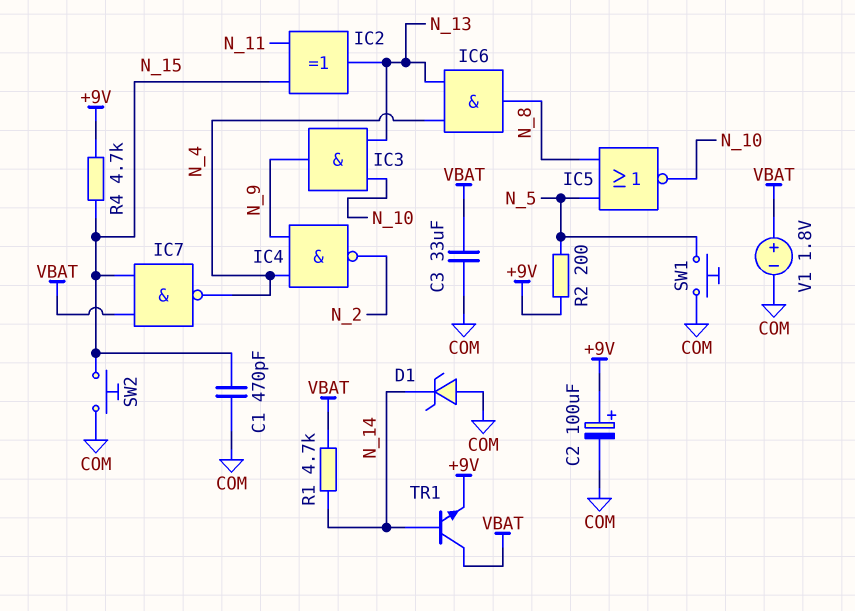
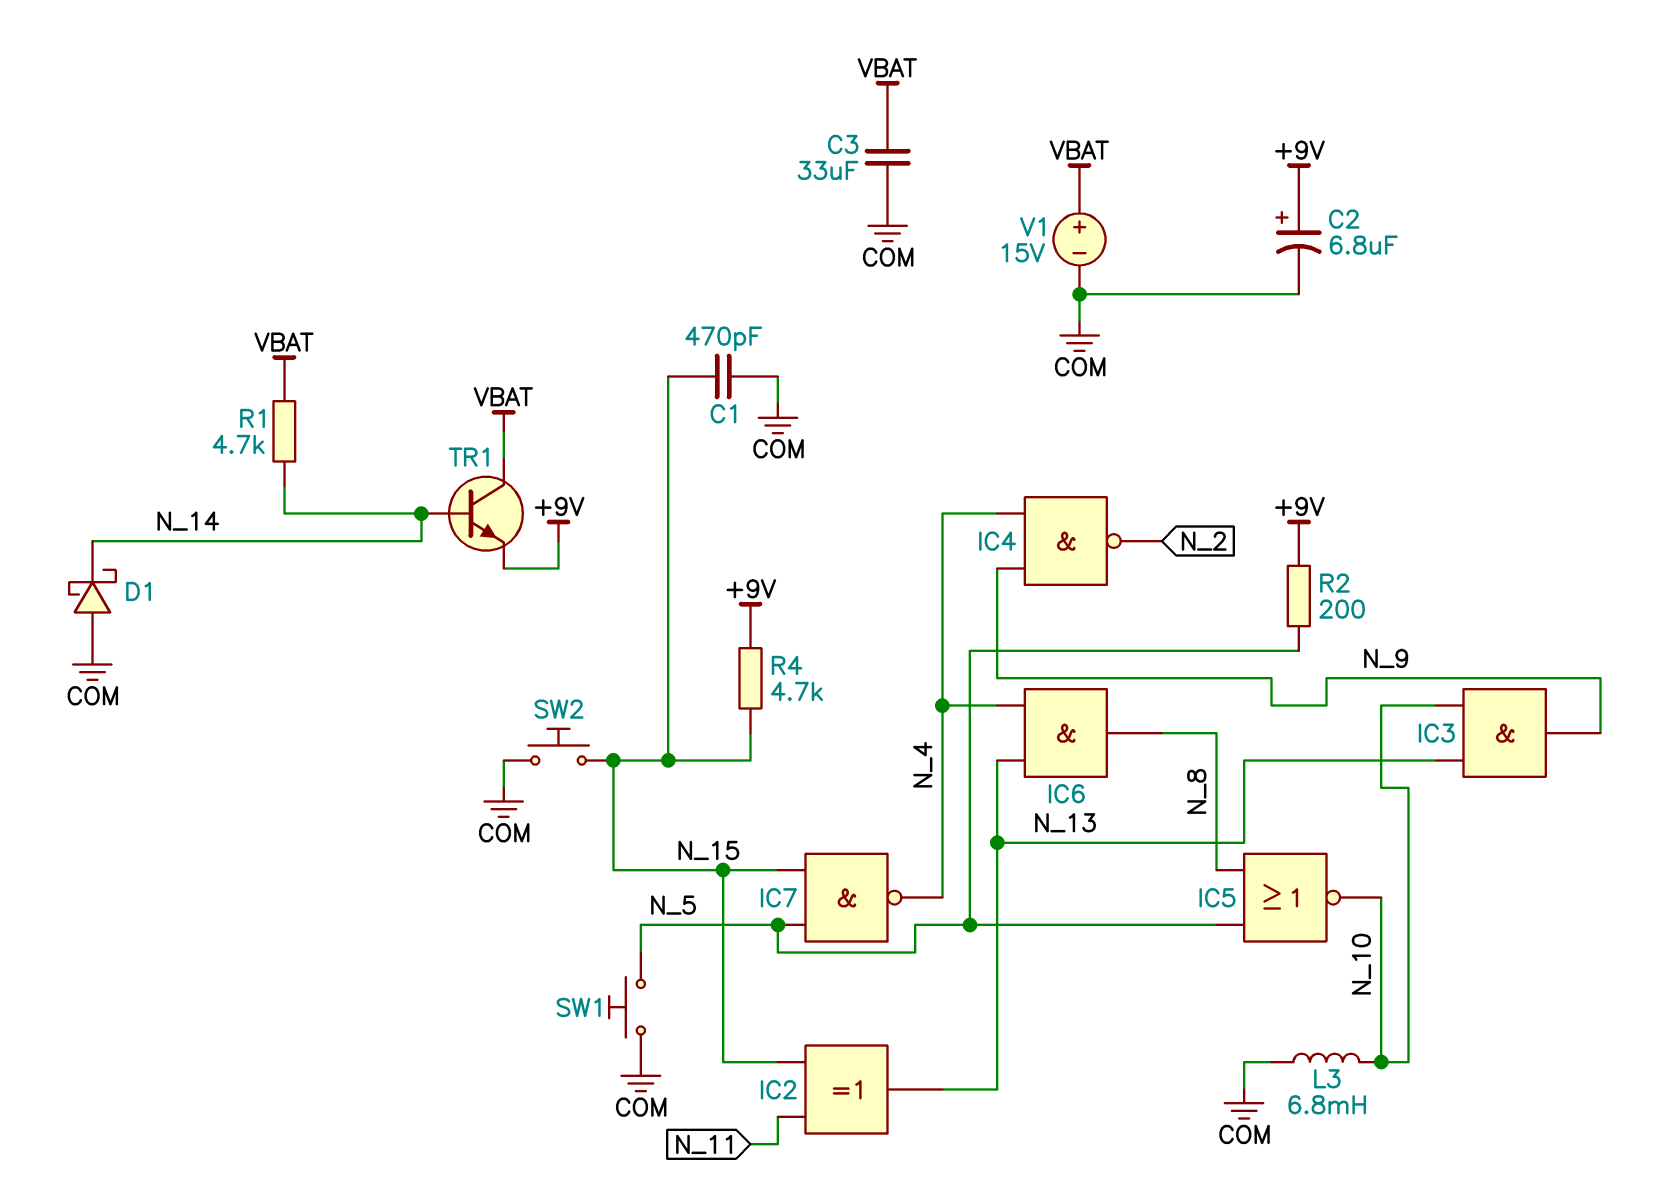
C2: 100uF (plus +9V, minus COM) -> 6.8uF (plus +9V, minus COM)
D1: zener (A COM, K N_14) -> schottky (A COM, K N_14)
IC7: NAND (in N_15, in VBAT, out N_4) -> NAND (in N_5, in N_15, out N_4)
L3: none -> 6.8mH (COM, N_10)
V1: 1.8V (plus VBAT, minus COM) -> 15V (plus VBAT, minus COM)

